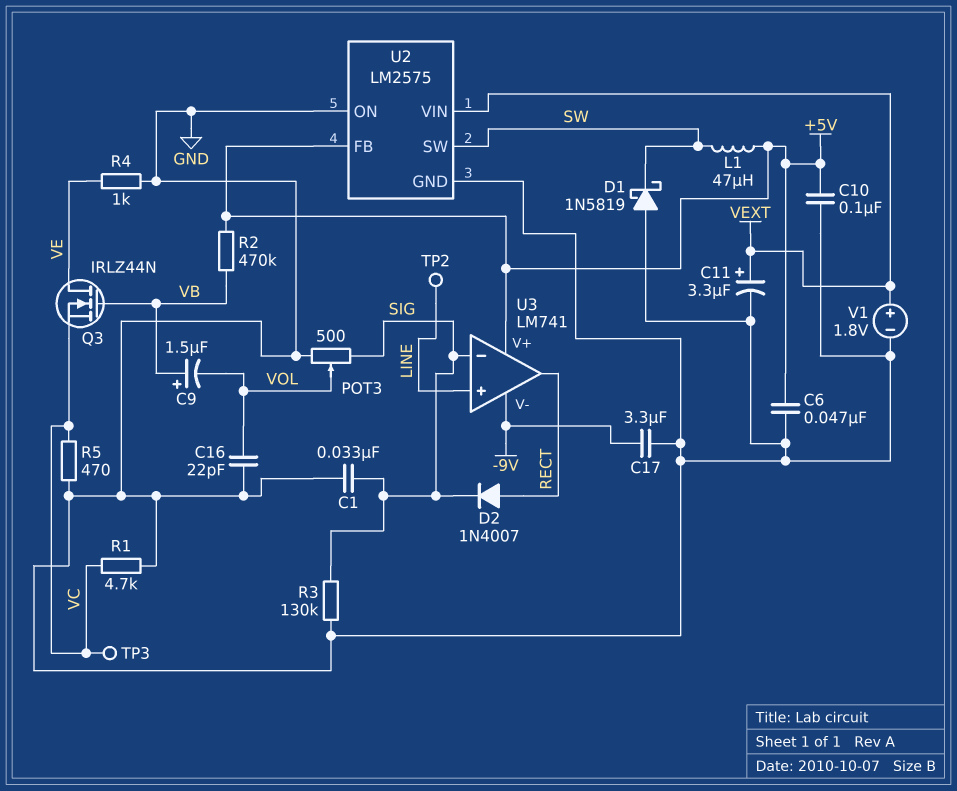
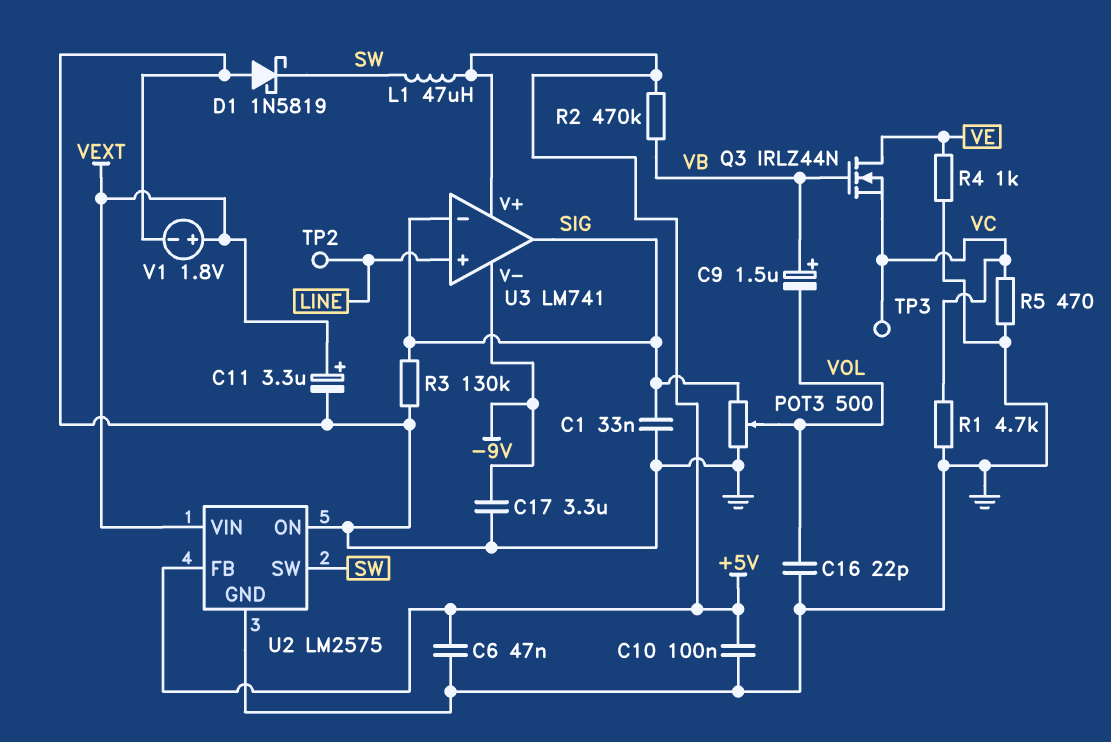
D2: diode 1N4007 (A RECT, K SIG) -> none
U3 pin out: RECT -> SIG

